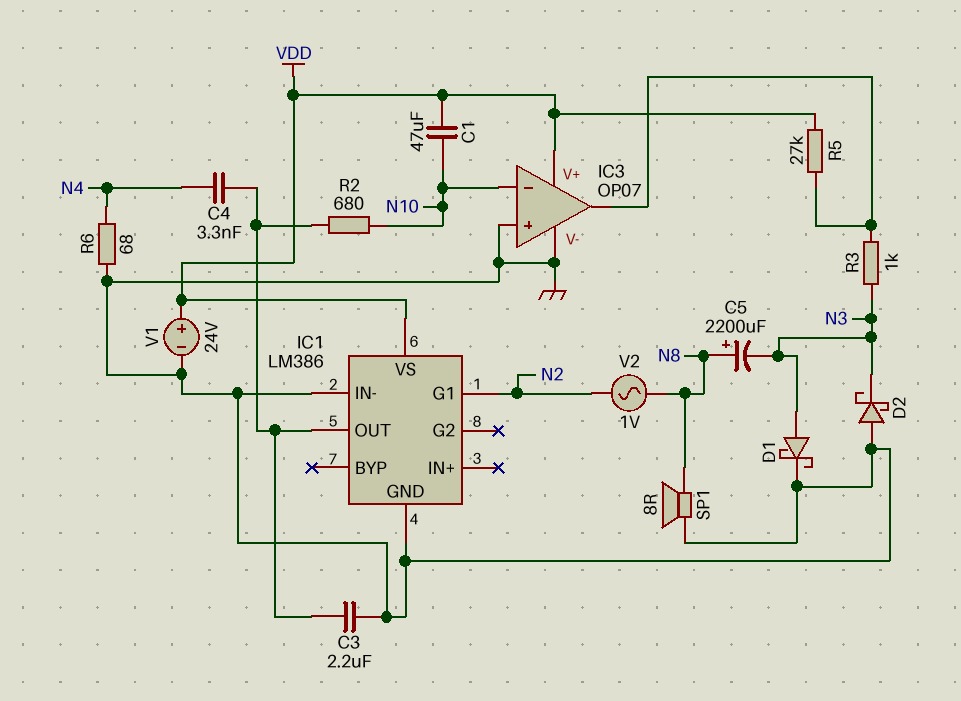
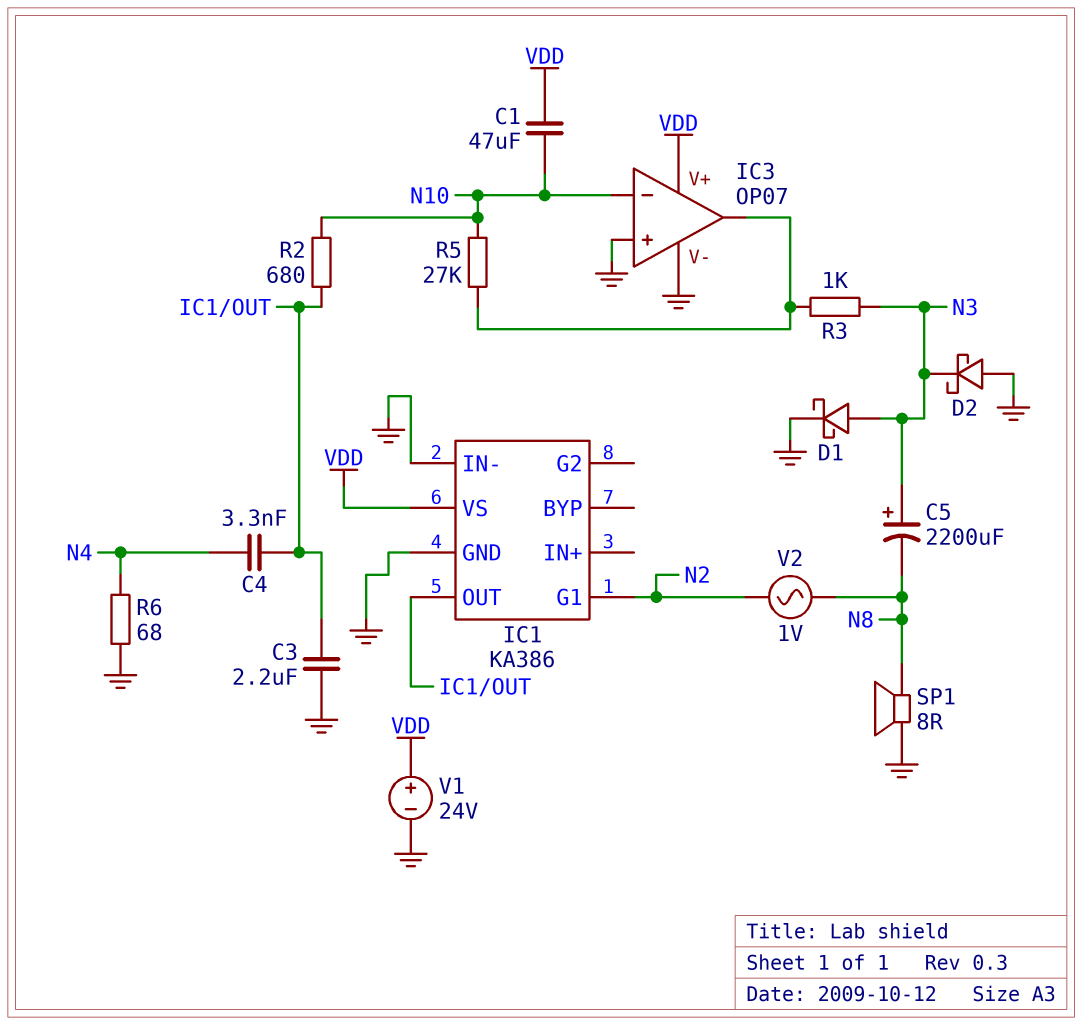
C5: 2200uF (plus N8, minus N3) -> 2200uF (plus N3, minus N8)
IC1: LM386 -> KA386
R5: 27k (IC3/out, VDD) -> 27k (IC3/out, N10)

